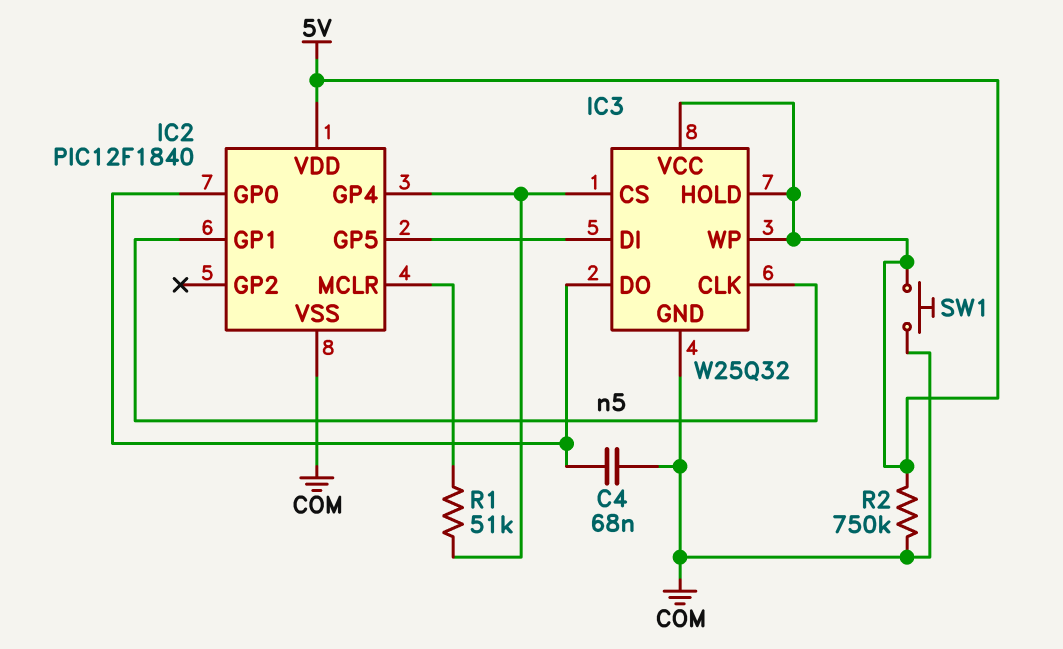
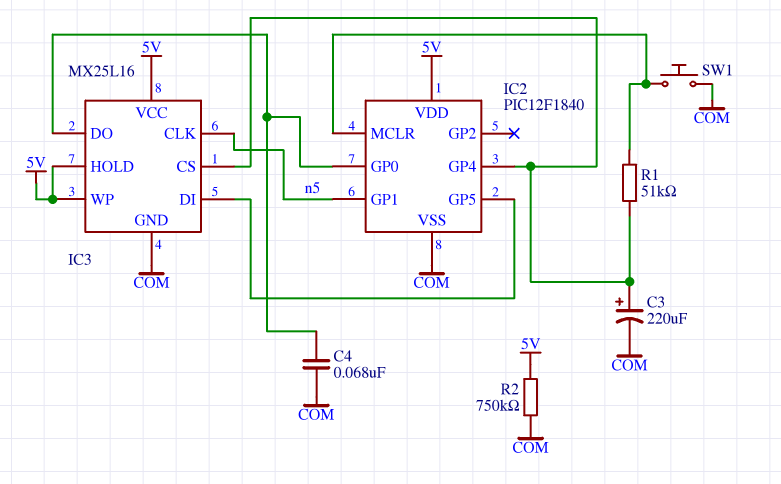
C3: none -> 220uF (plus IC2/GP4, minus COM)
IC3: W25Q32 -> MX25L16
SW1: button (5V, COM) -> button (COM, IC2/MCLR)

